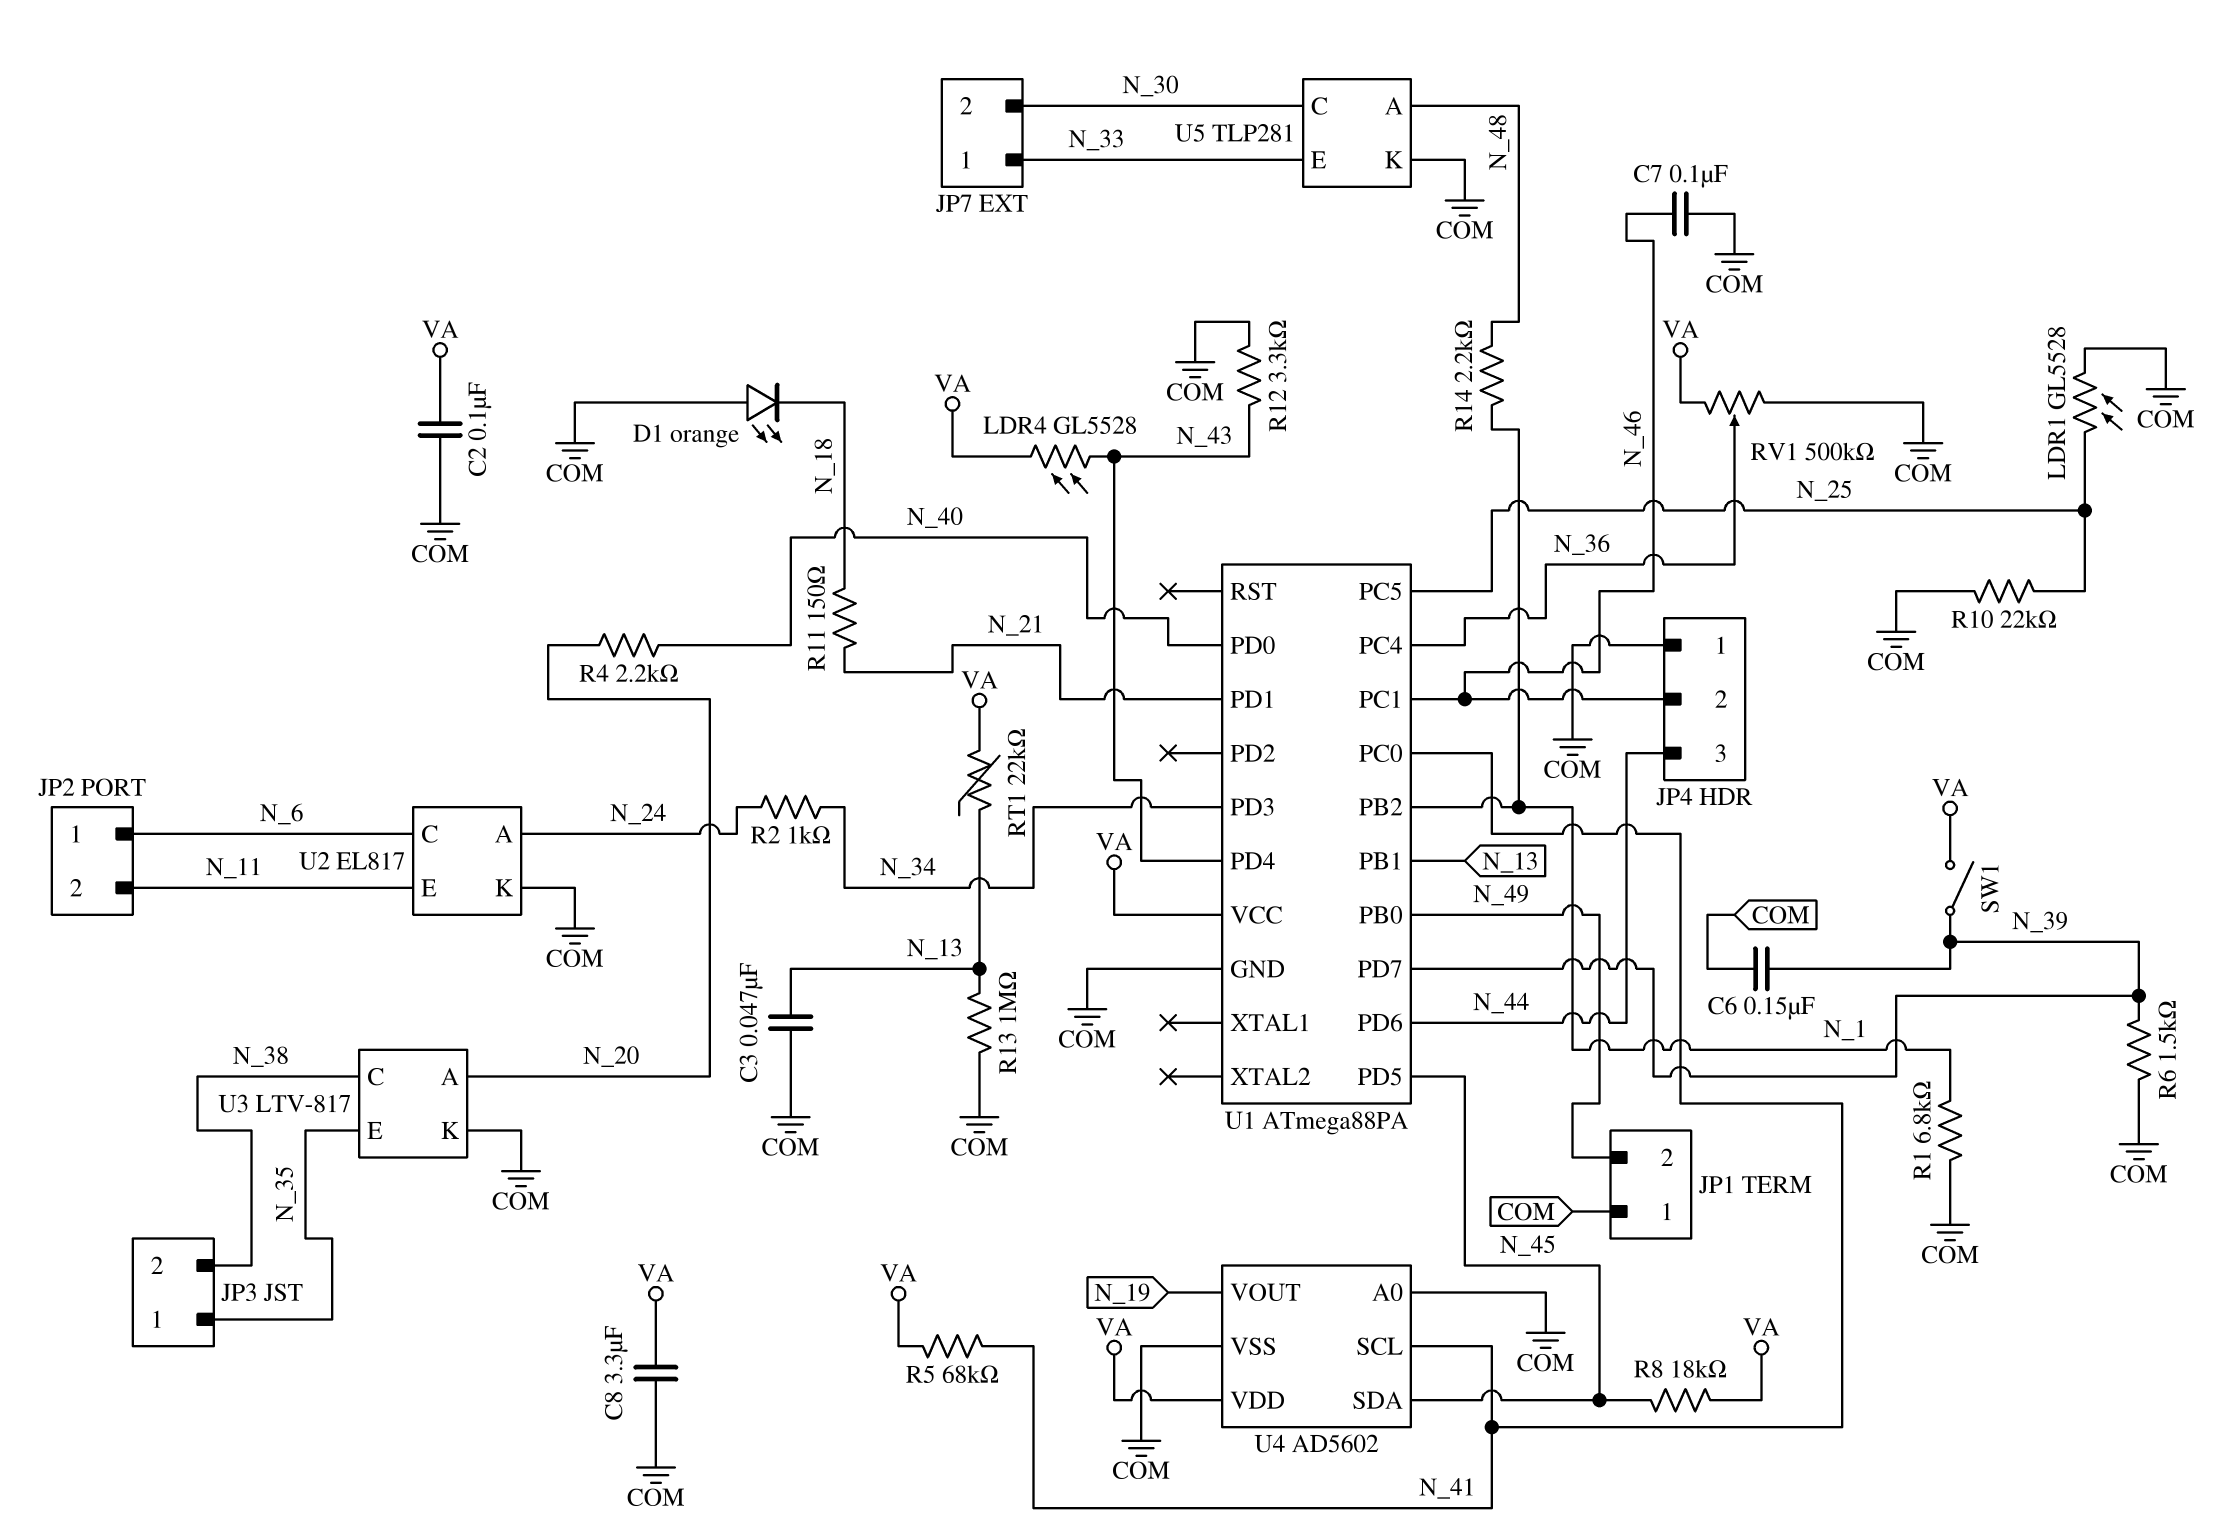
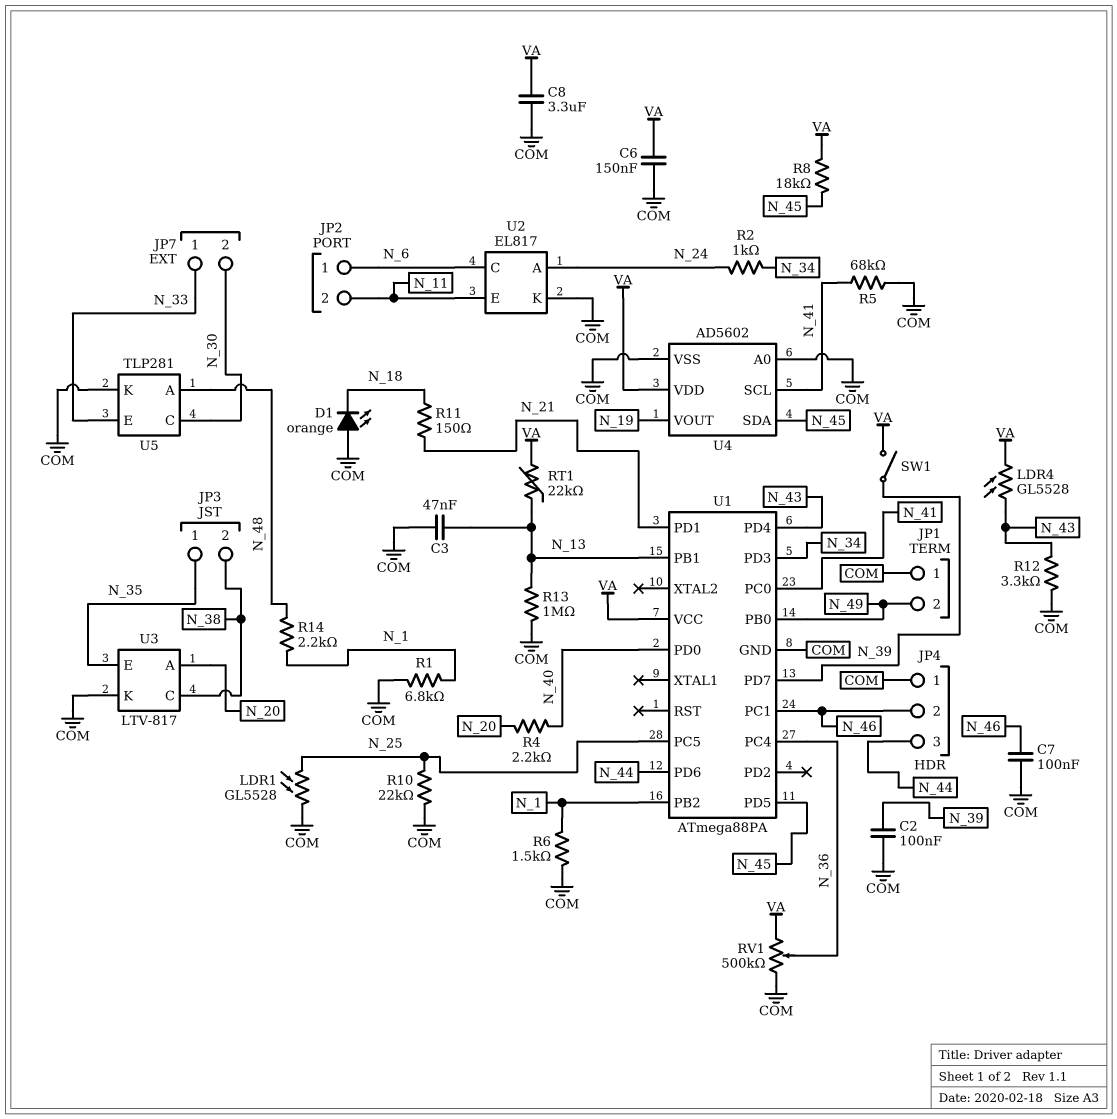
C2: 100nF (COM, VA) -> 100nF (COM, N_39)
C6: 150nF (COM, N_39) -> 150nF (COM, VA)
R5: 68k (N_41, VA) -> 68k (COM, N_41)
R6: 1.5k (COM, N_39) -> 1.5k (COM, N_1)

